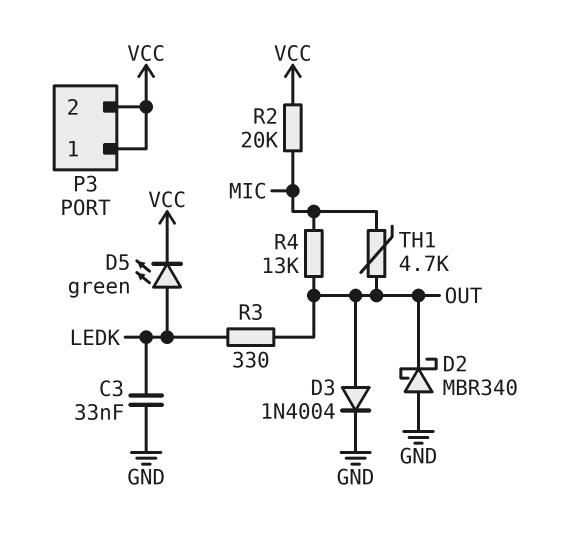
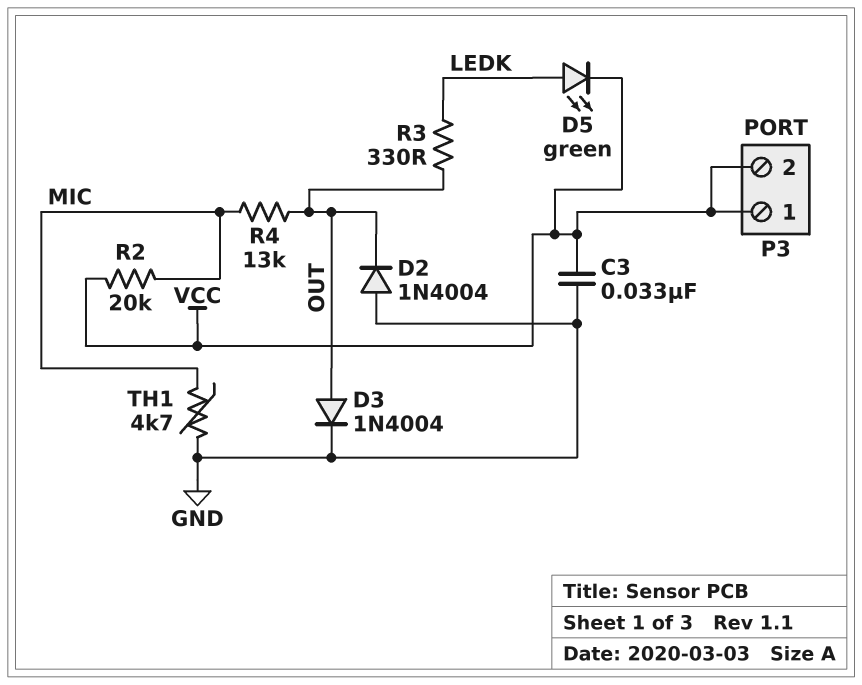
C3: 33nF (GND, LEDK) -> 33nF (GND, VCC)
D2: schottky MBR340 (A GND, K OUT) -> diode 1N4004 (A GND, K OUT)
TH1: 4.7k (MIC, OUT) -> 4.7k (GND, MIC)

